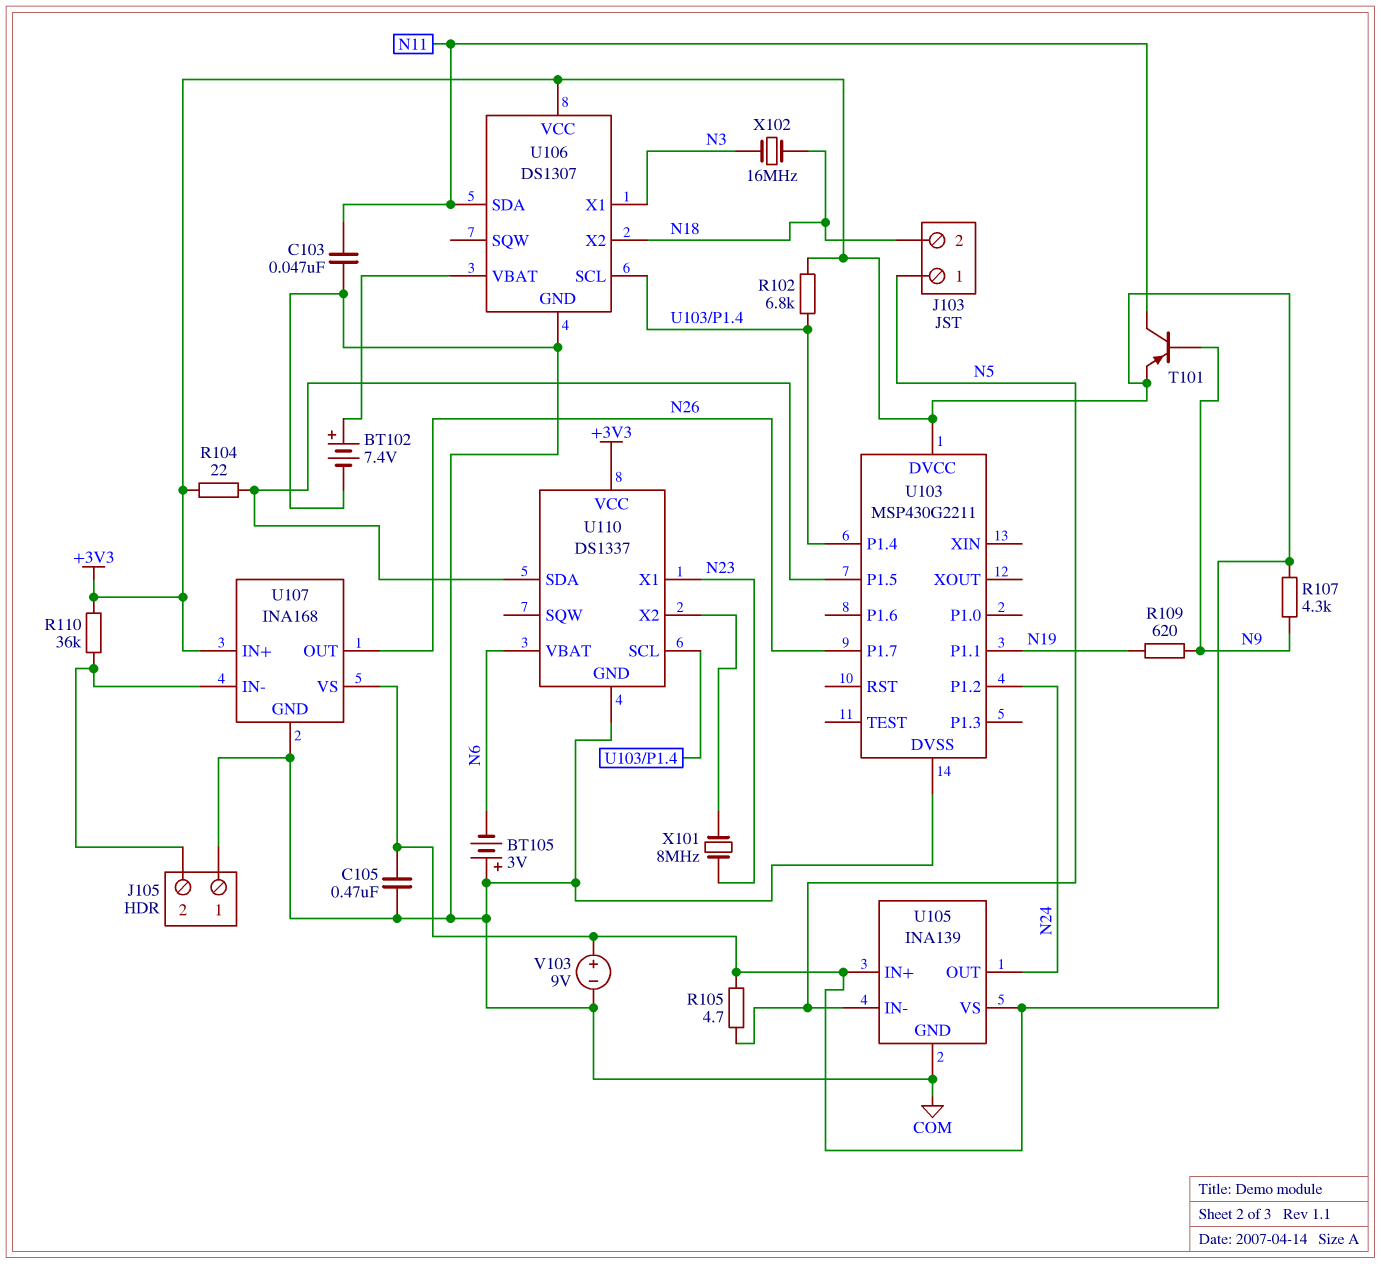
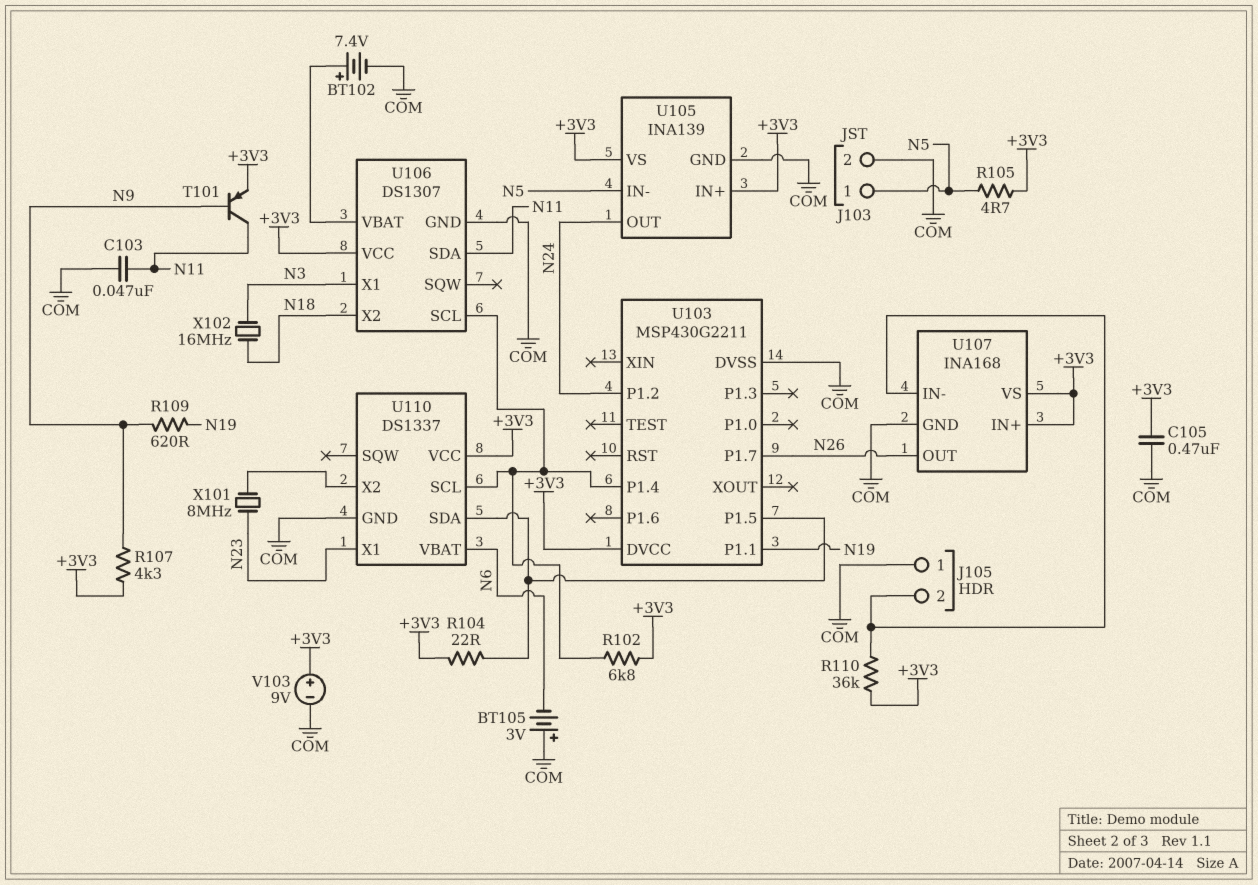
J103 pin 2: N18 -> COM

